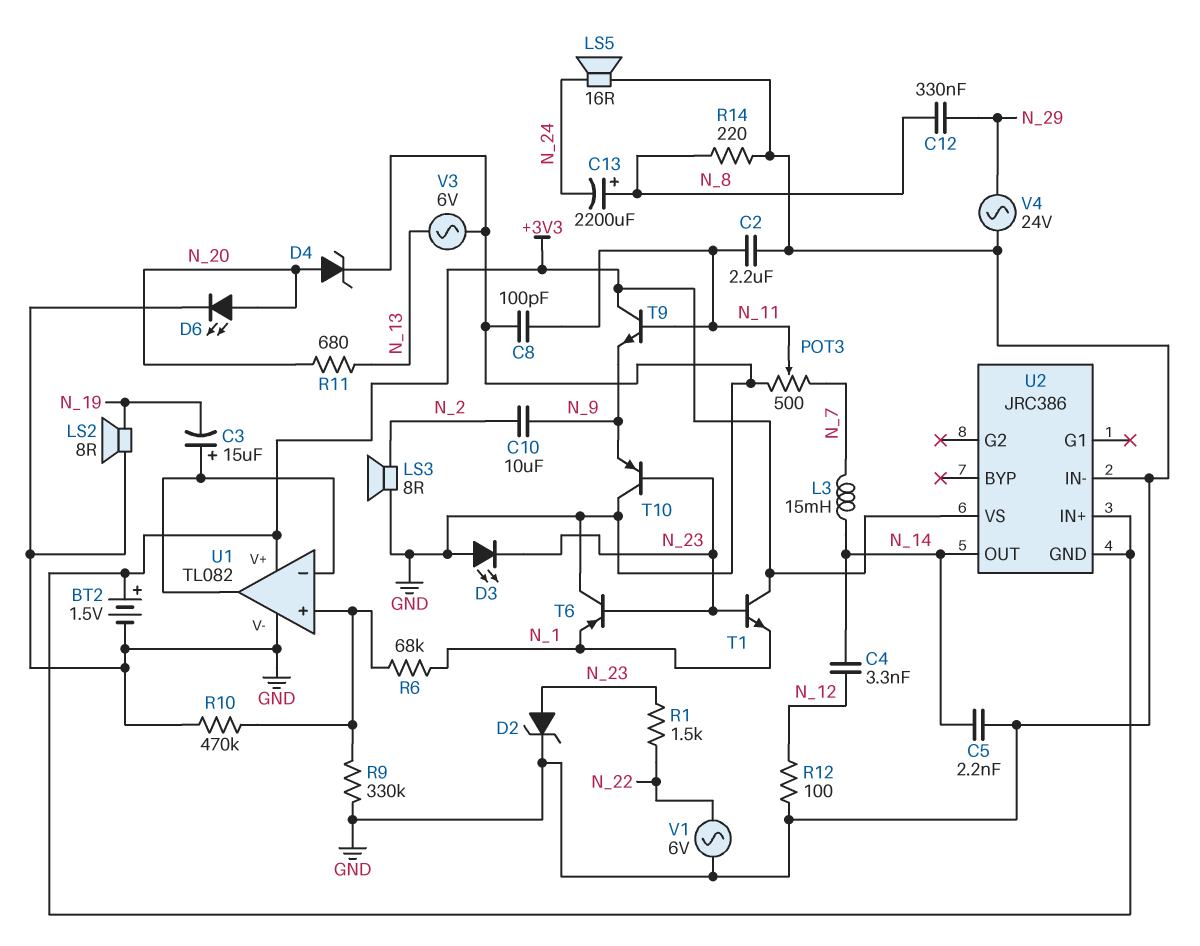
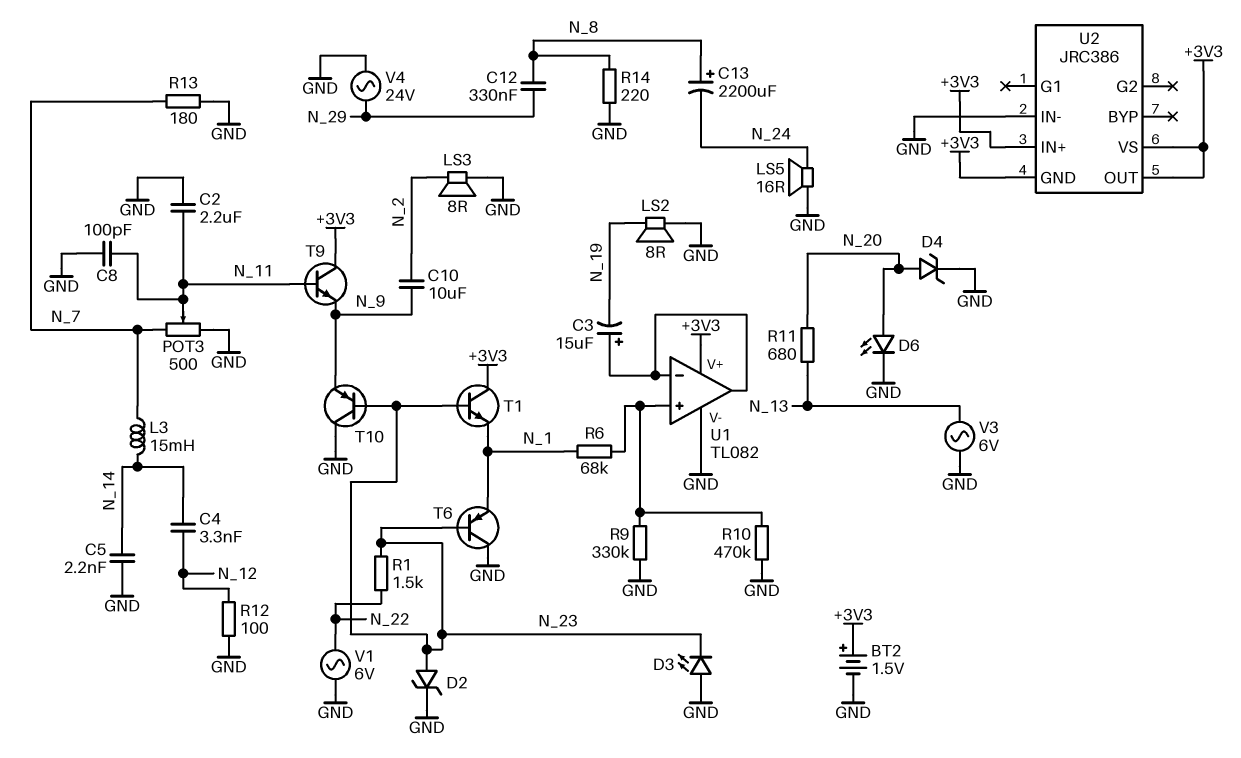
R13: none -> 180 (GND, N_7)
U2 pin OUT: N_14 -> +3V3

